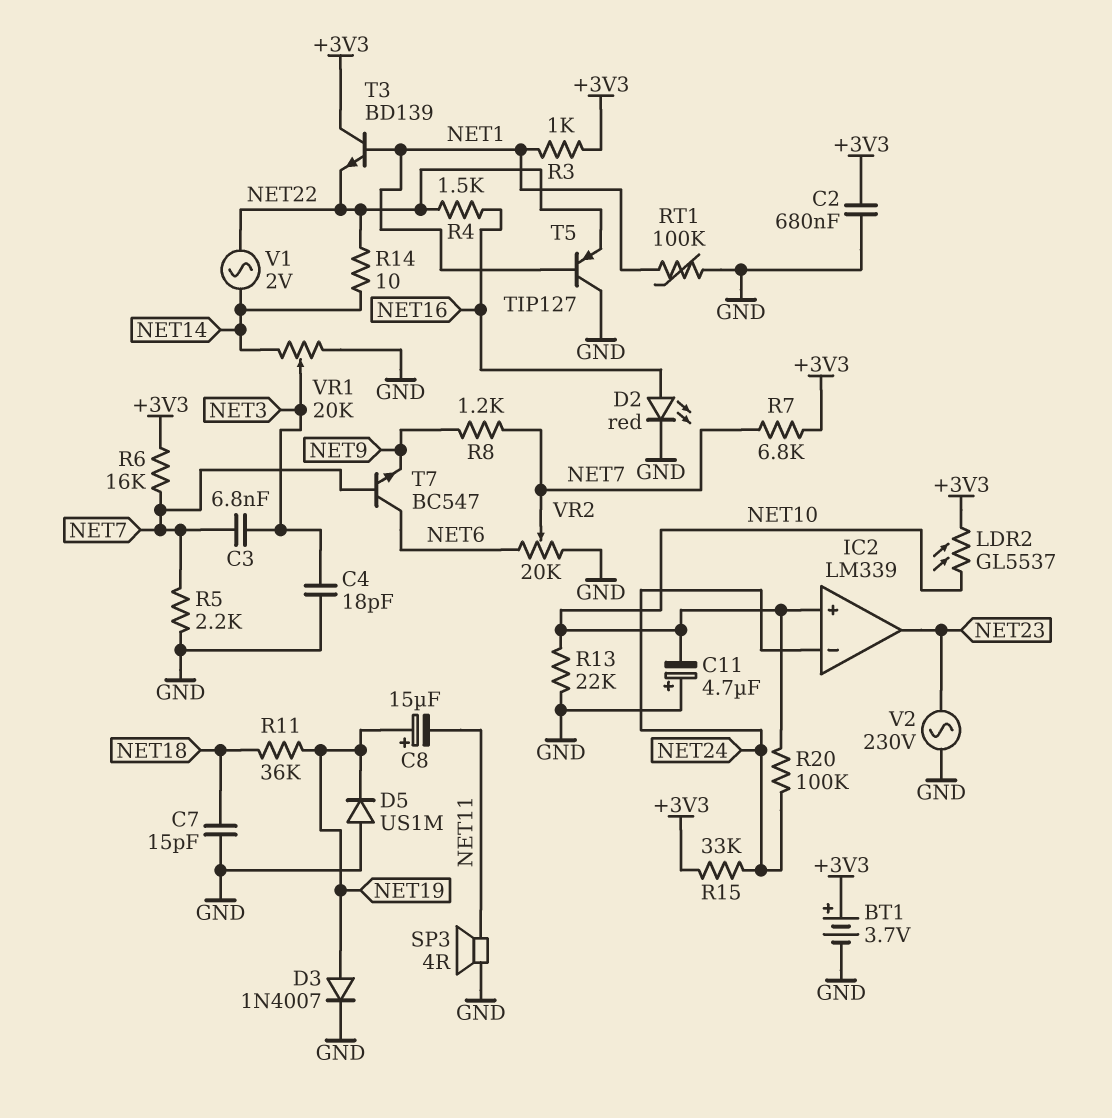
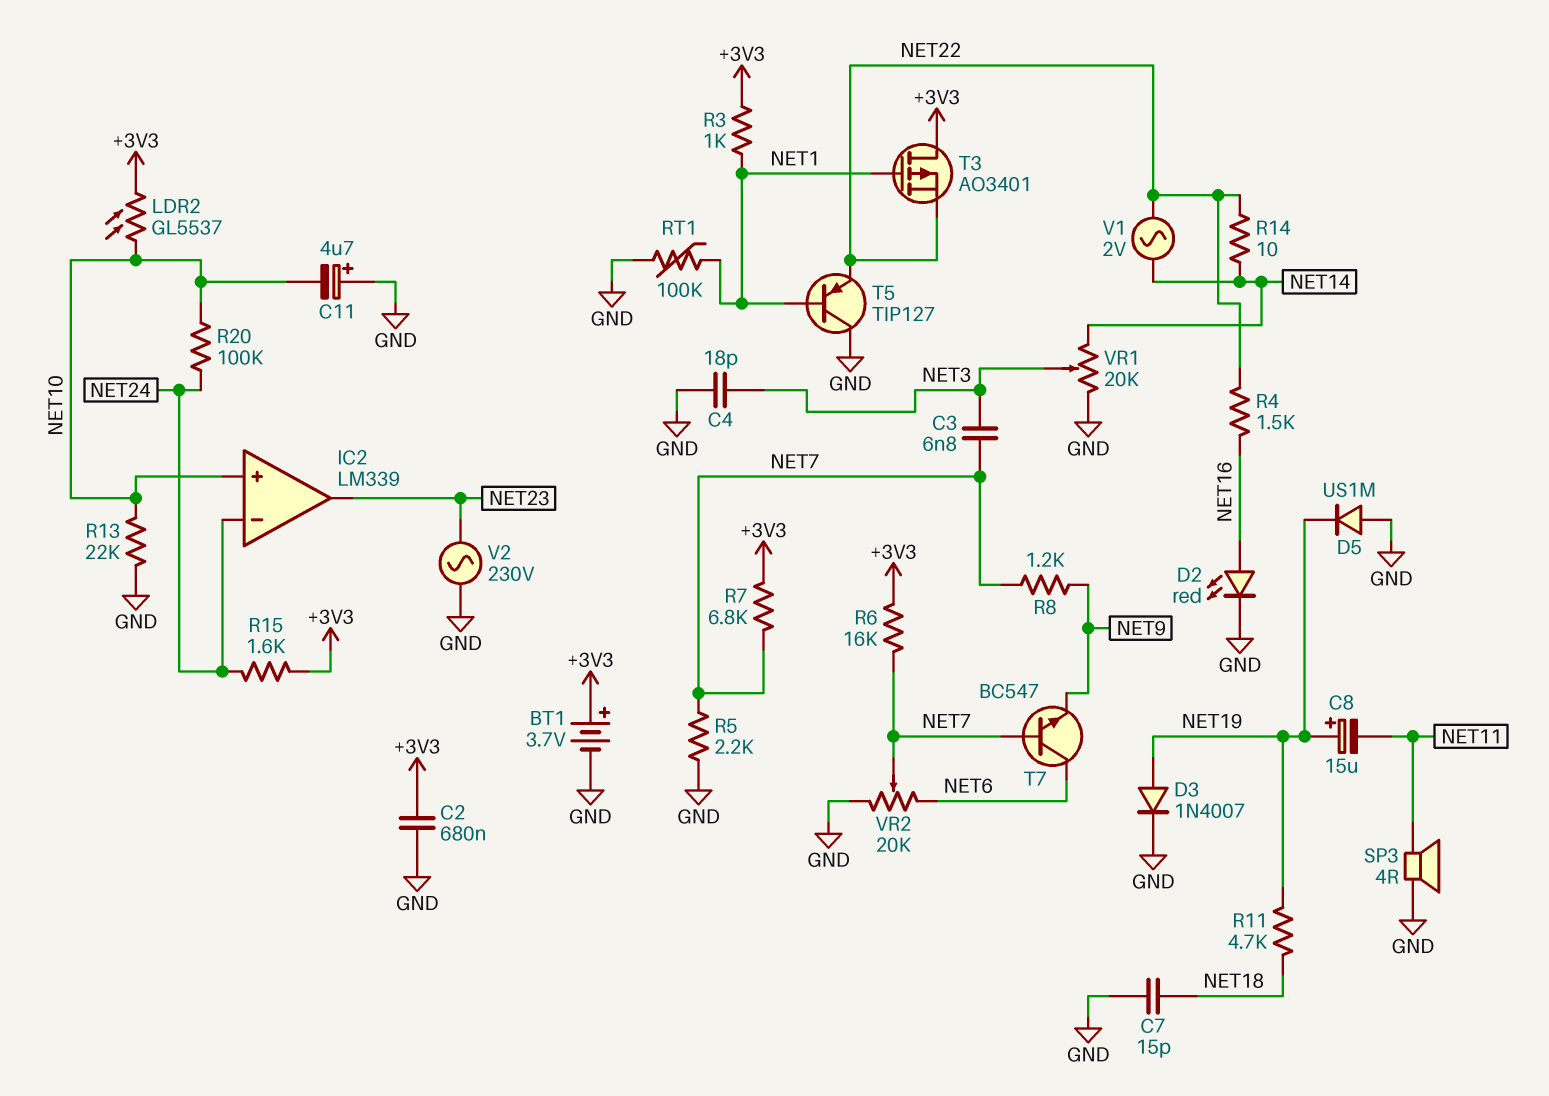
R11: 36k (NET18, NET19) -> 4.7k (NET18, NET19)
R15: 33k (+3V3, NET24) -> 1.6k (+3V3, NET24)
T3: NPN BD139 (B NET1, C +3V3, E NET22) -> PMOS AO3401 (G NET1, D +3V3, S NET22)

